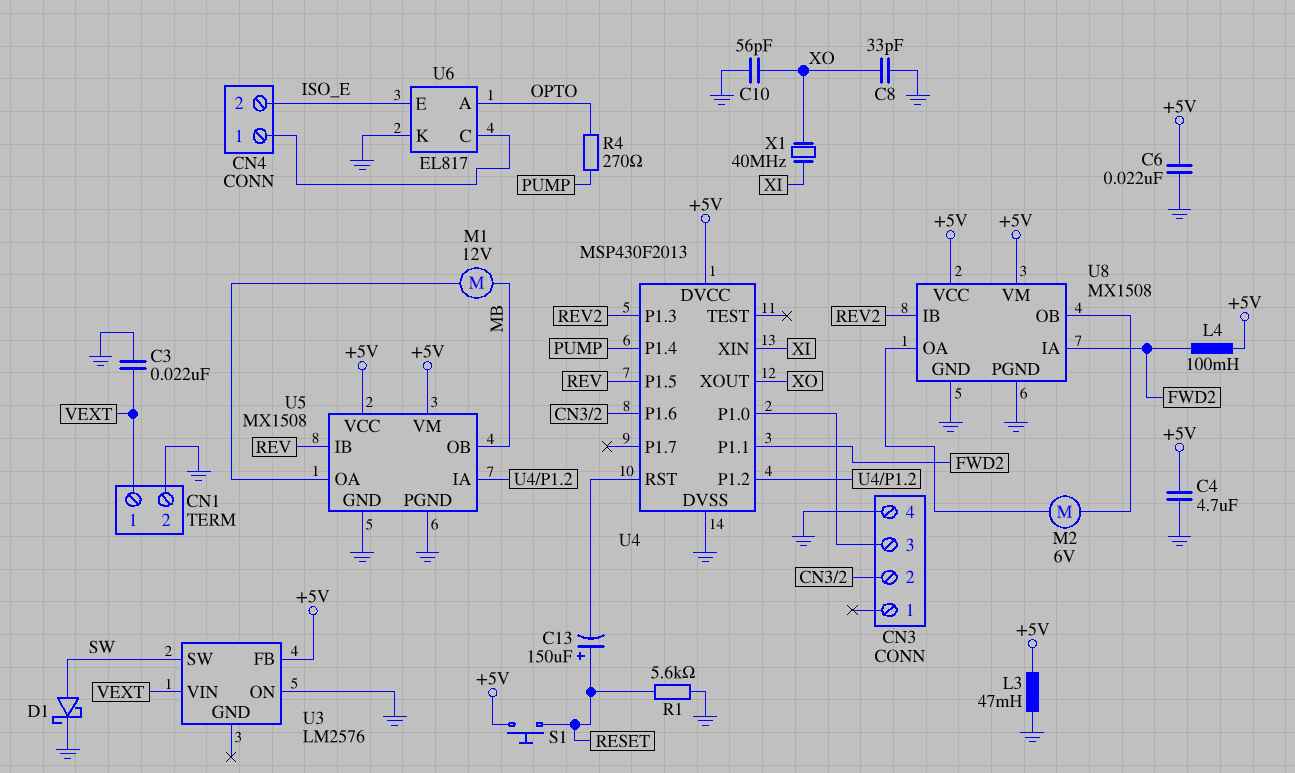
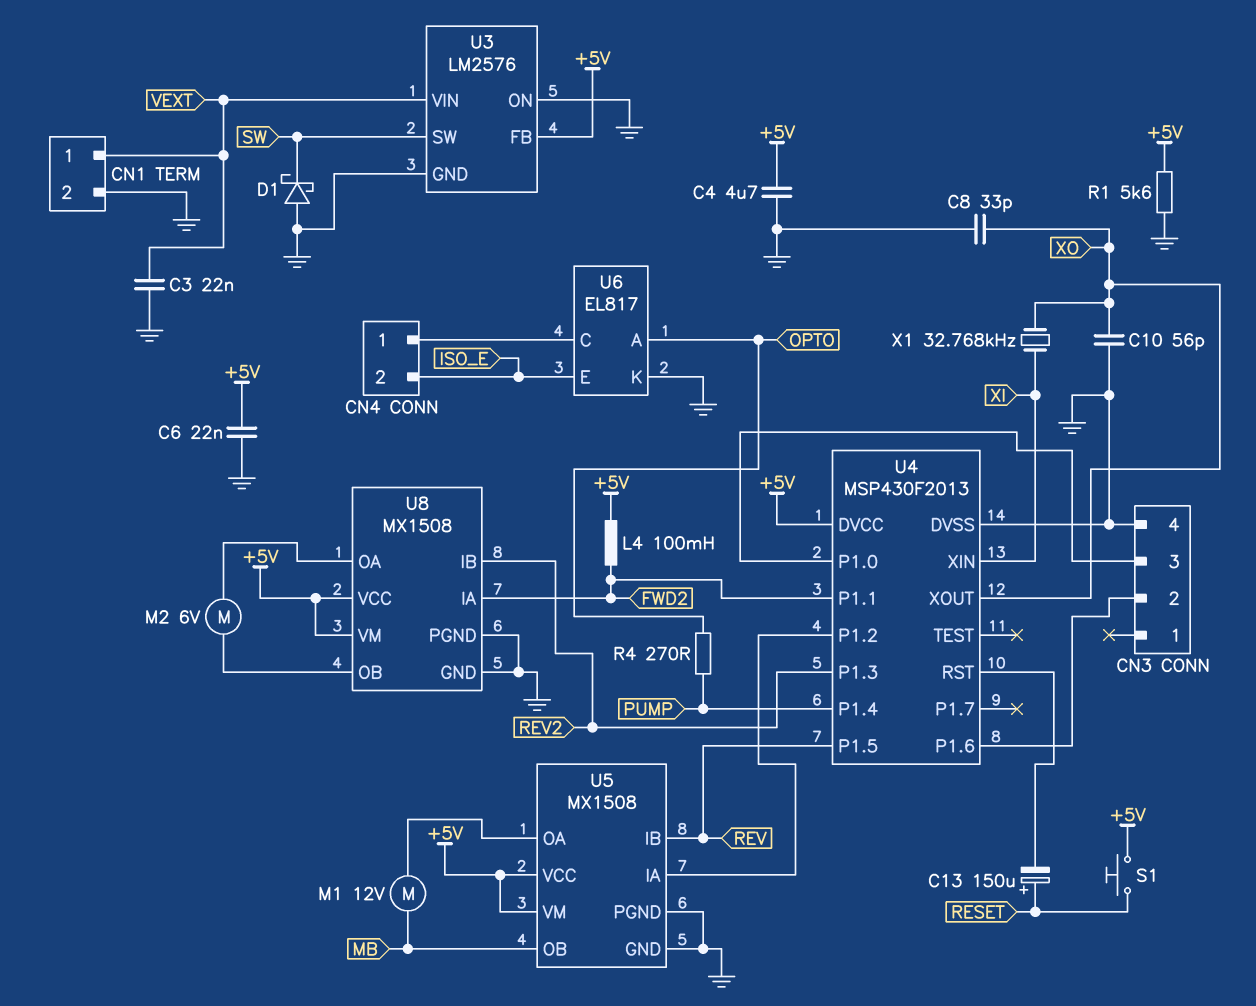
D1: schottky (A SW, K GND) -> schottky (A GND, K SW)
L3: 47mH (+5V, GND) -> none
R1: 5.6k (GND, RESET) -> 5.6k (+5V, GND)
U3 pin GND: none -> GND
X1: 40MHz (XI, XO) -> 32.768kHz (XI, XO)

